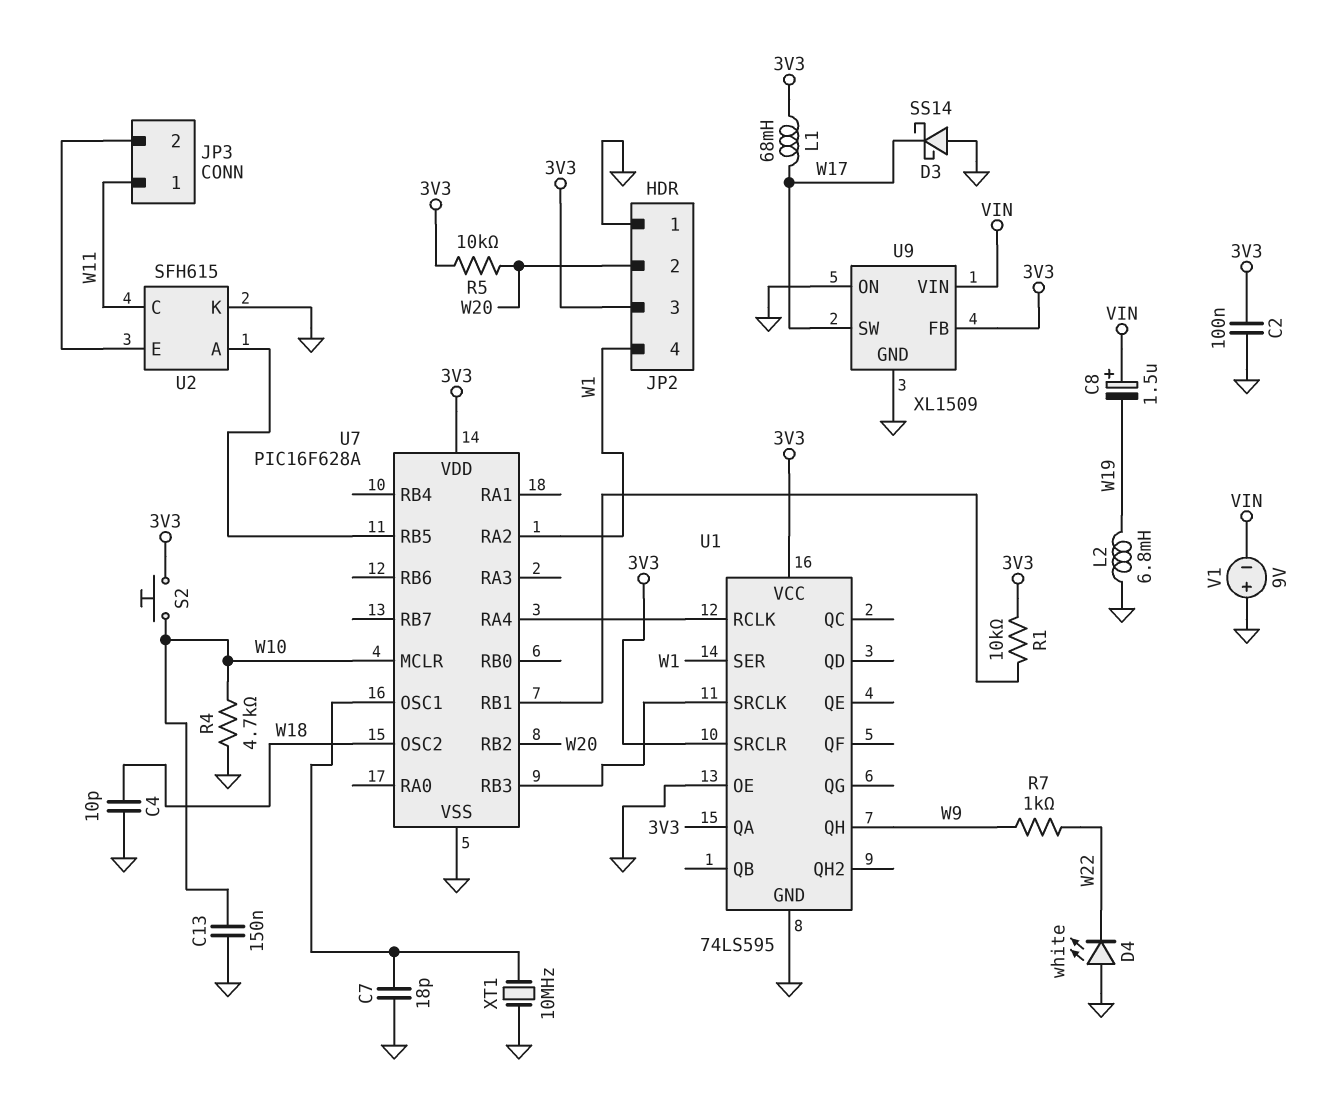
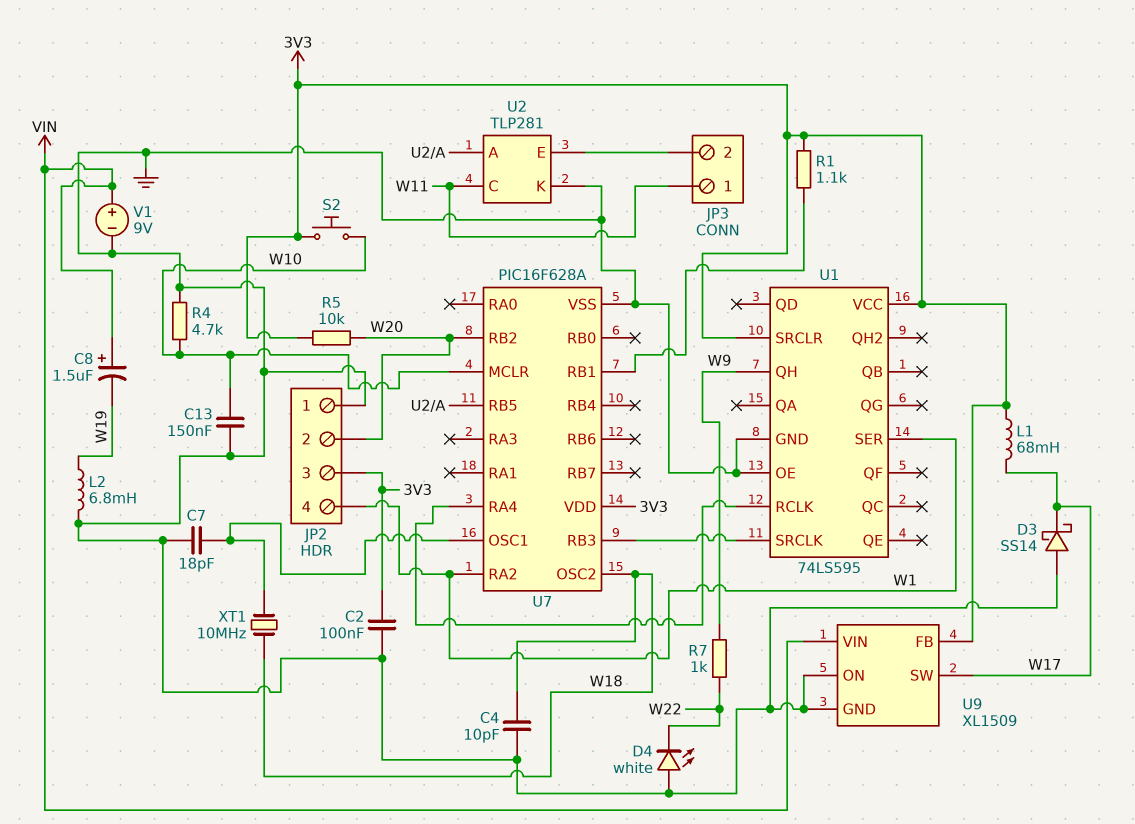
R1: 10k (3V3, U7/RB1) -> 1.1k (3V3, U7/RB1)
U1 pin QA: 3V3 -> none
U2: SFH615 -> TLP281
V1: 9V (plus GND, minus VIN) -> 9V (plus VIN, minus GND)
XT1: 10MHz (GND, U7/OSC1) -> 10MHz (U7/OSC1, W18)

